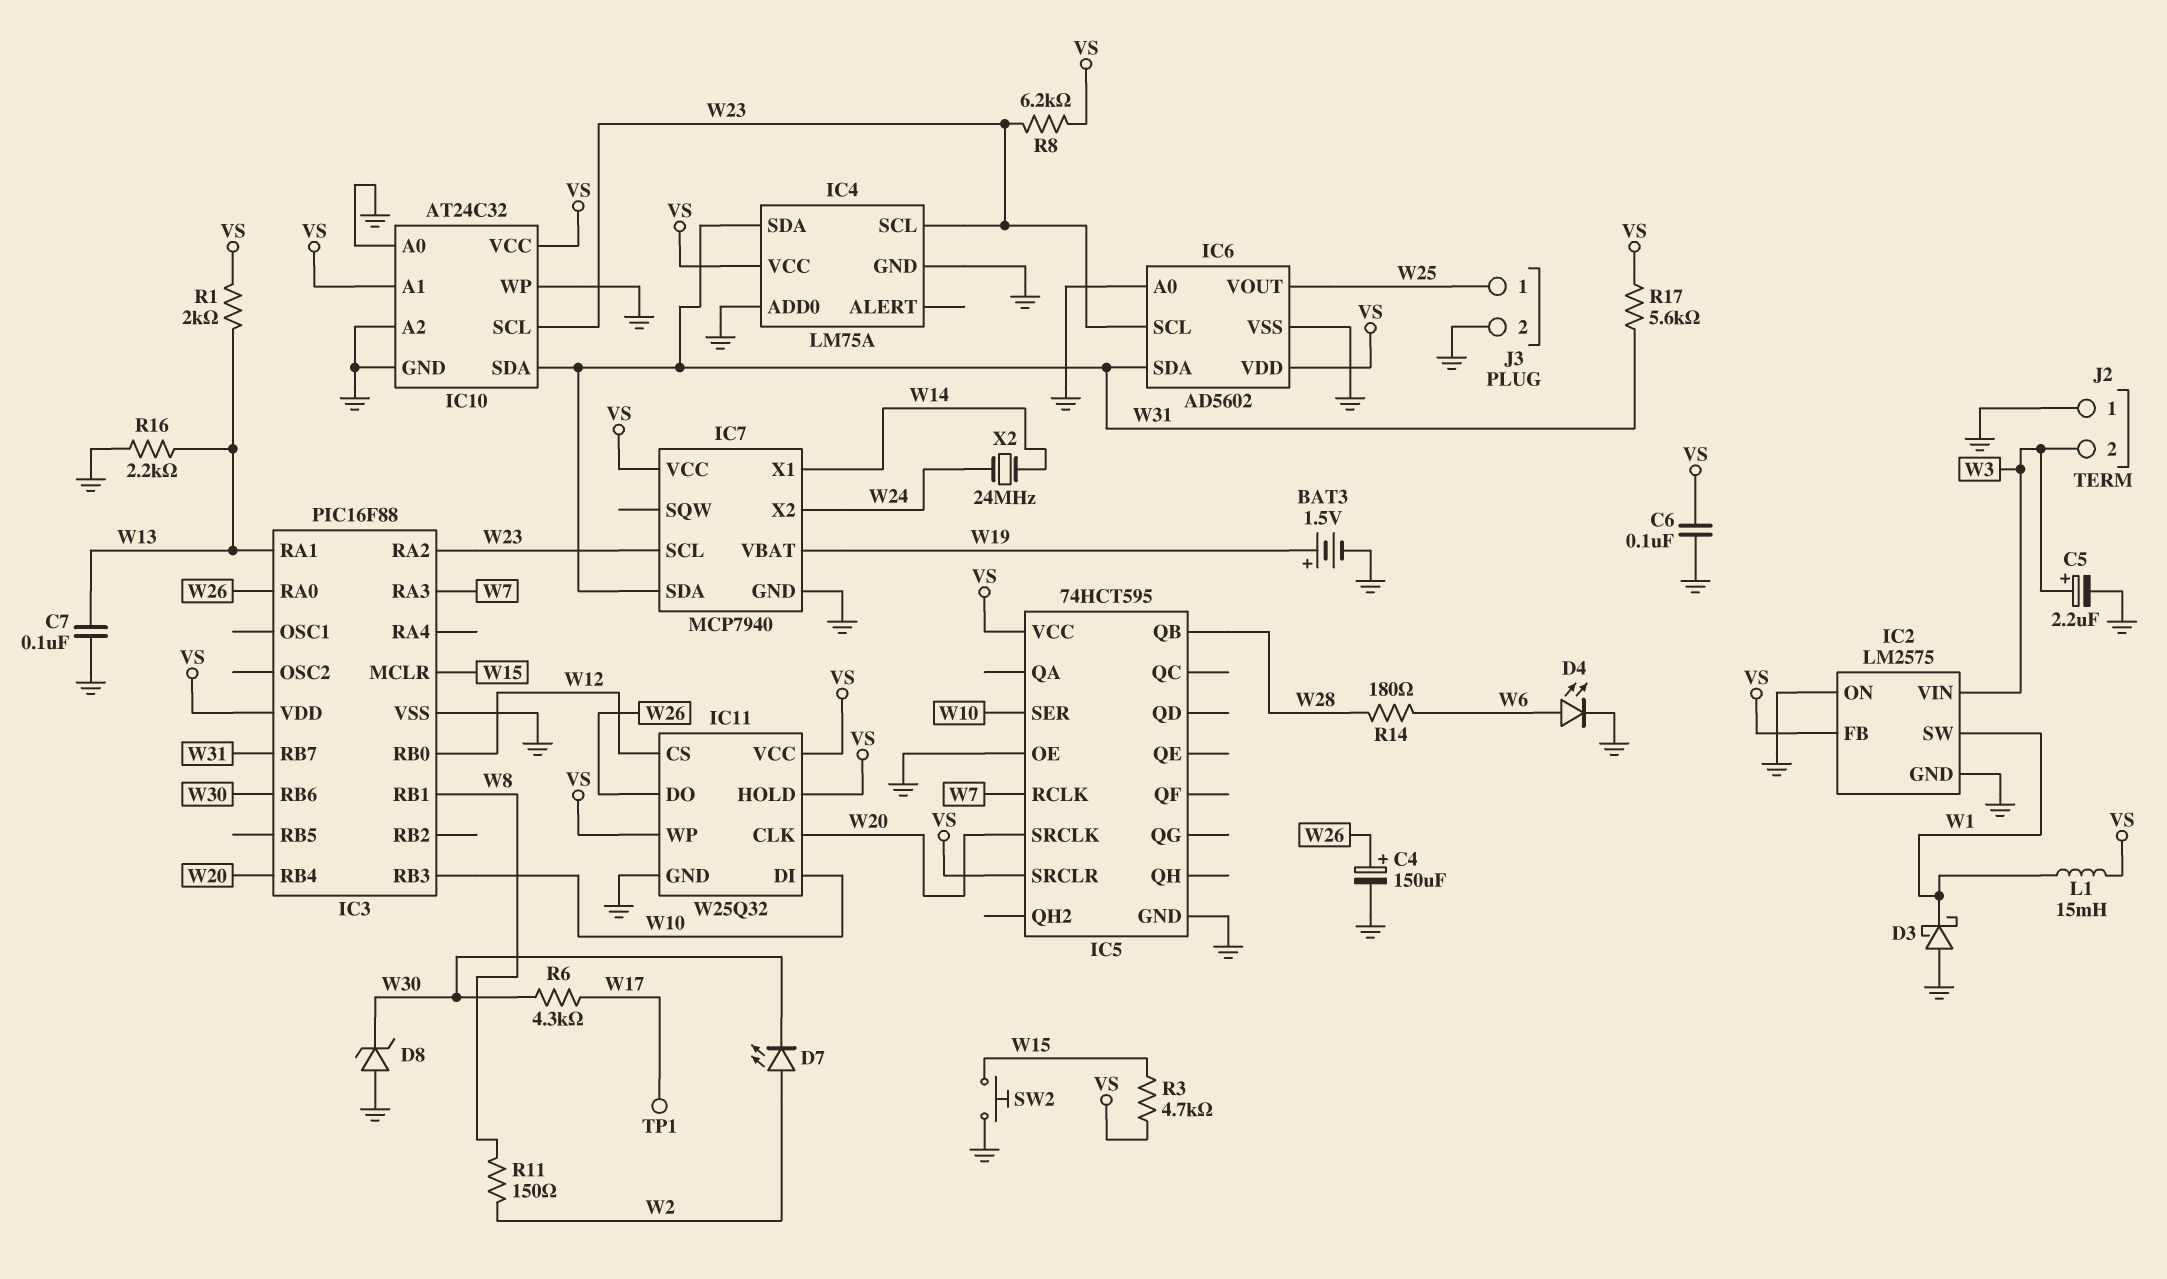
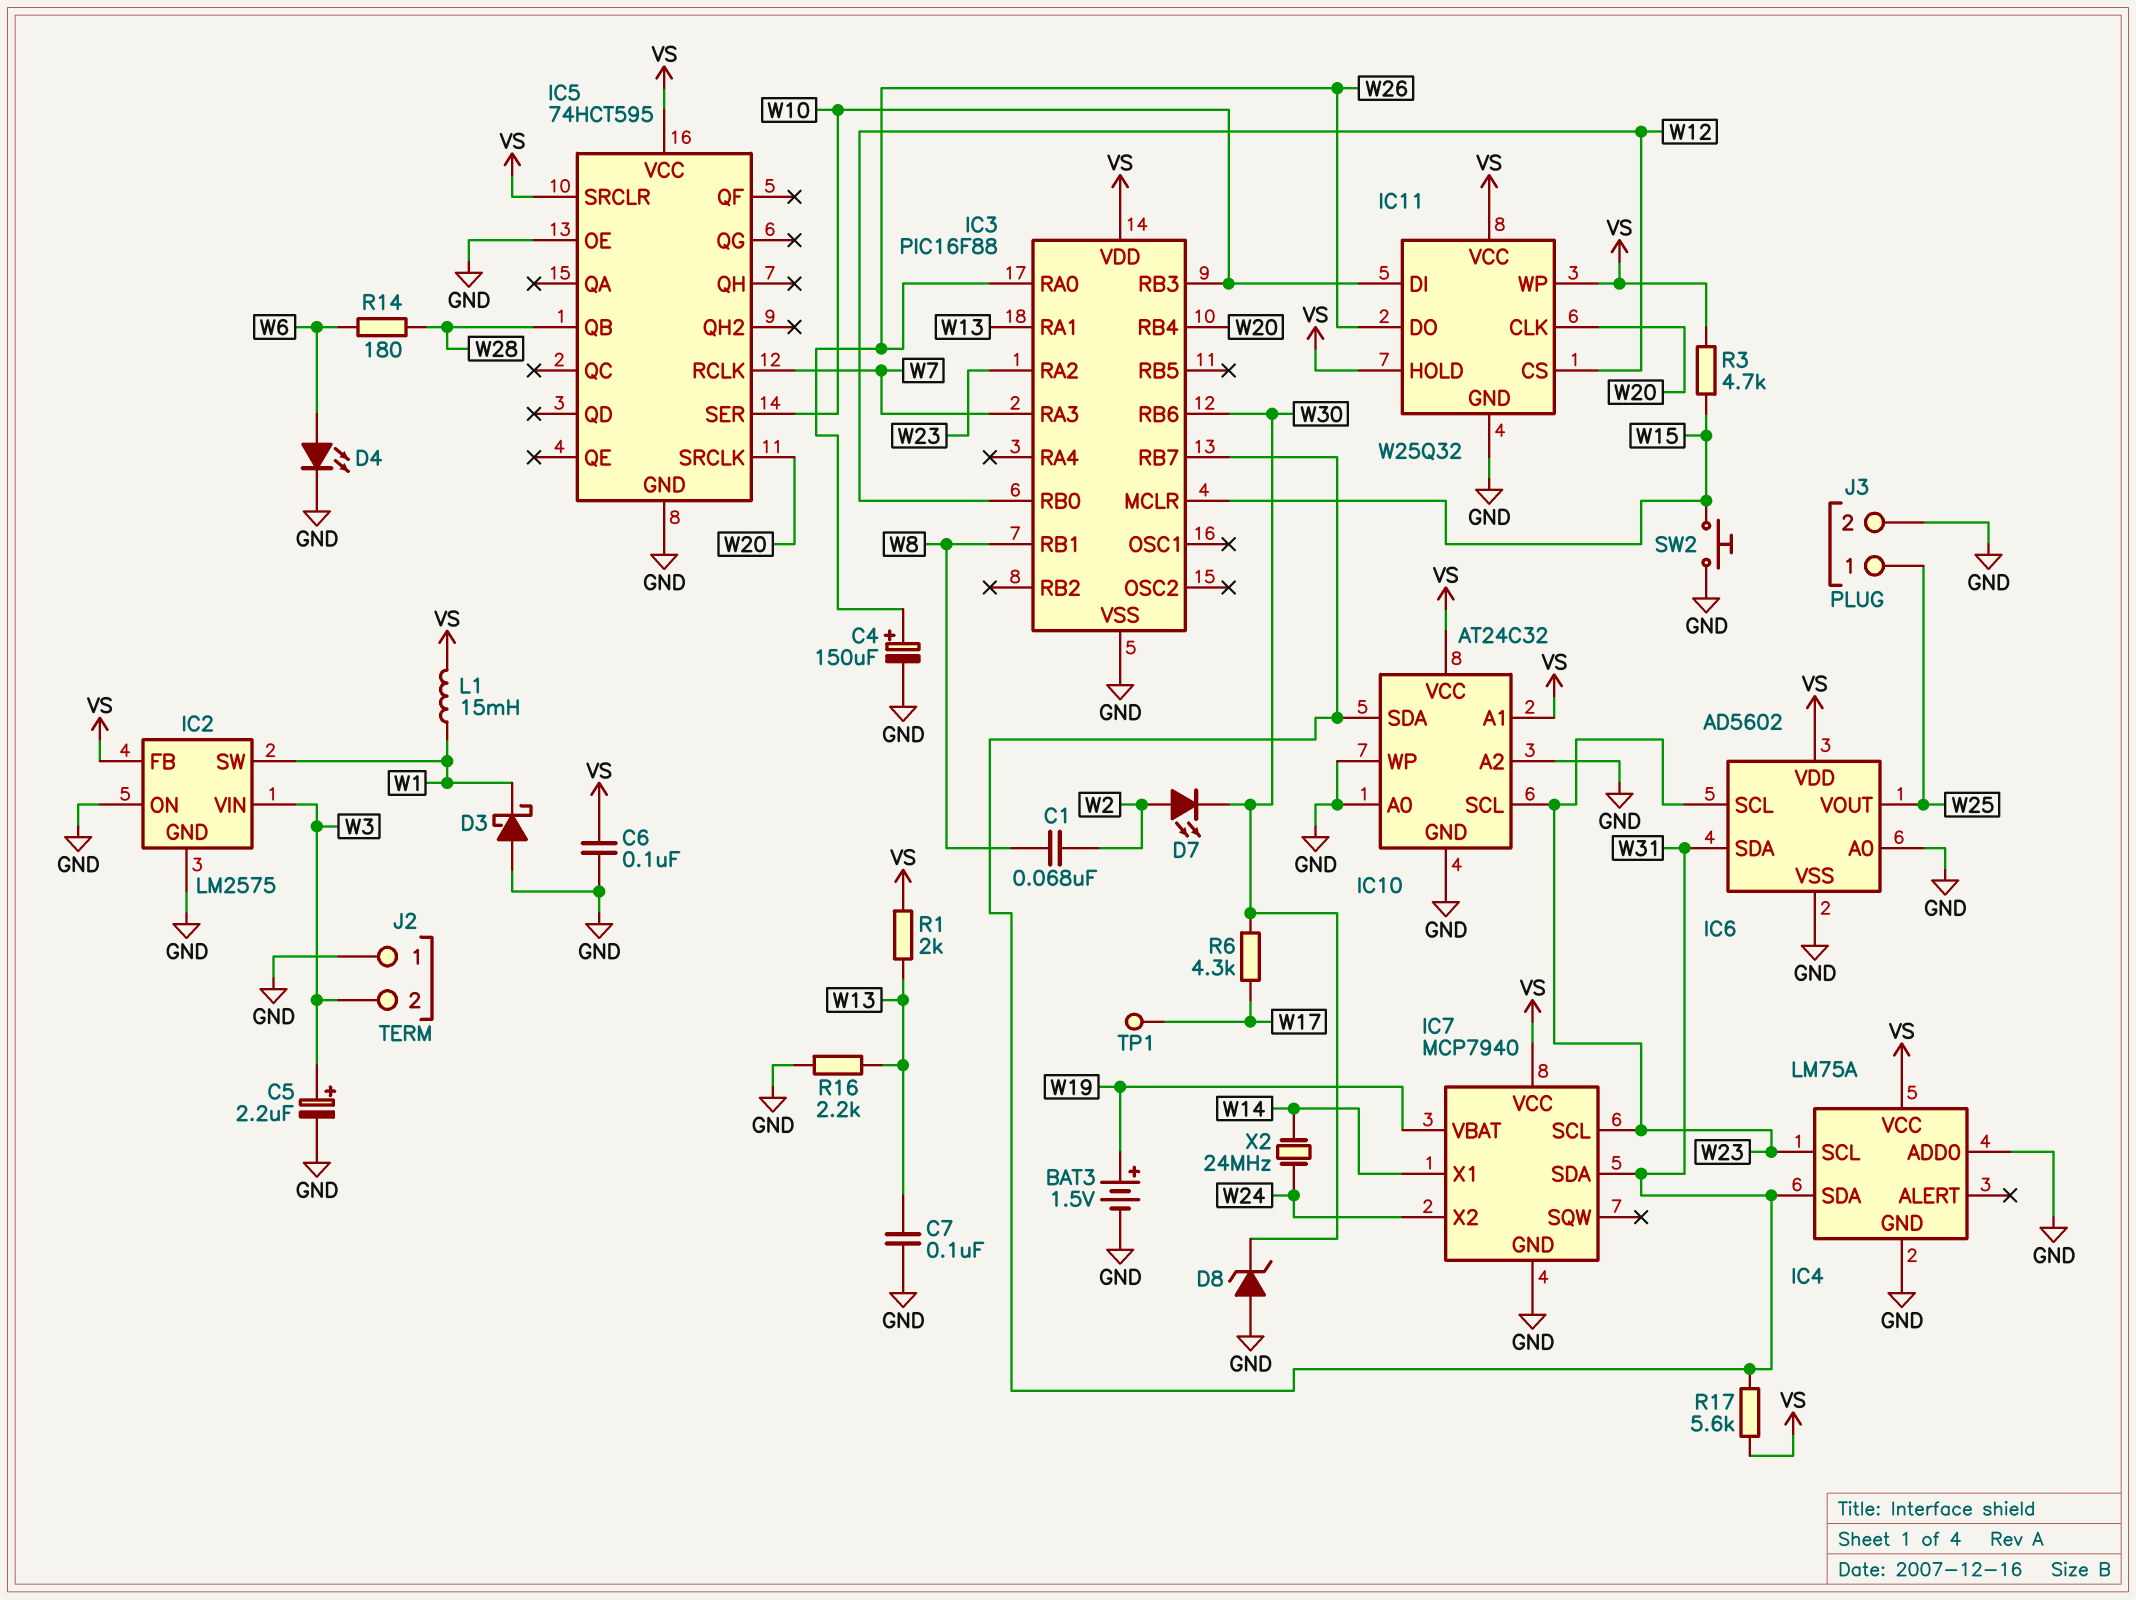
C1: none -> 68nF (W2, W8)
R8: 6.2k (VS, W23) -> none
R11: 150 (W2, W8) -> none

